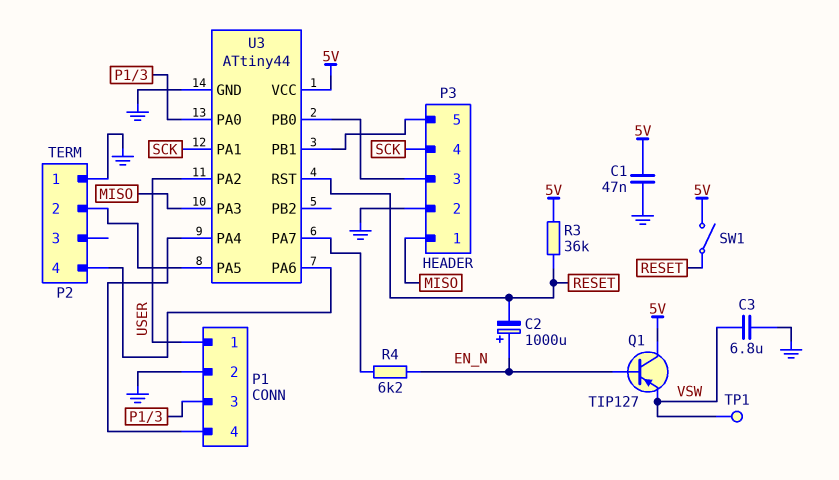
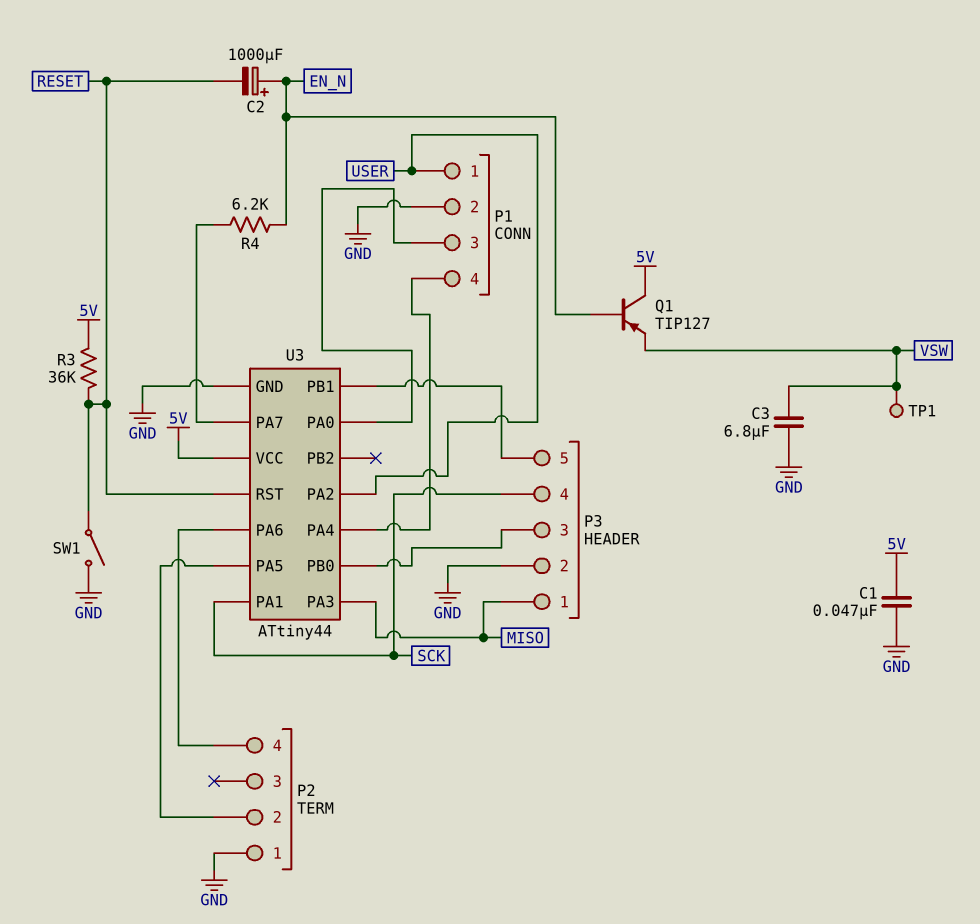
SW1: switch (5V, RESET) -> switch (GND, RESET)

